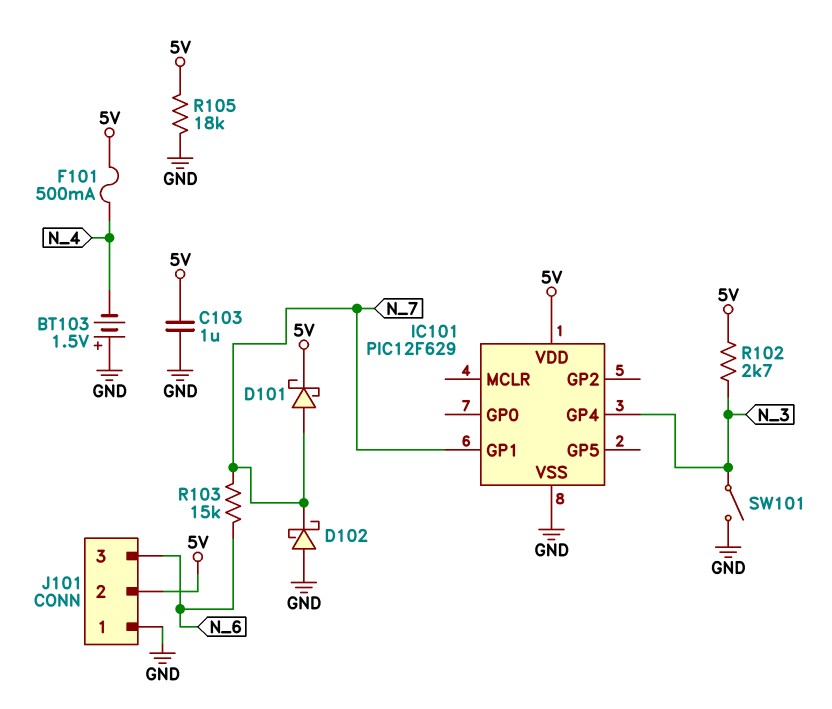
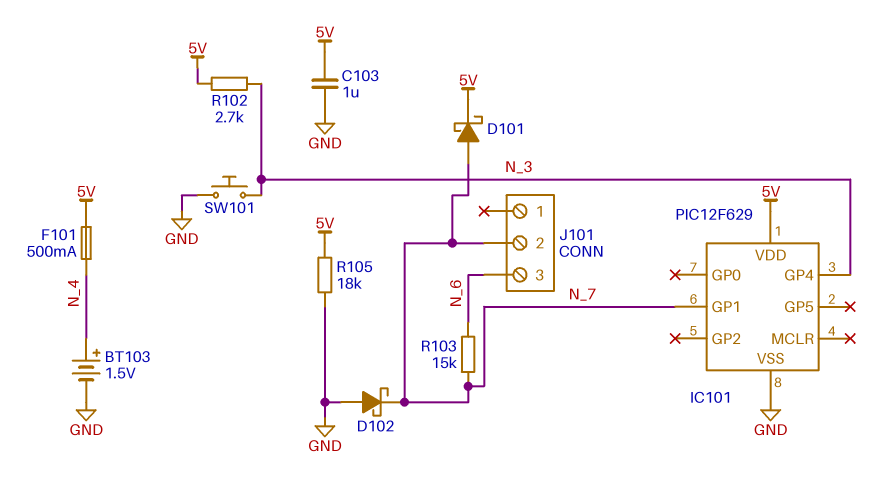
BT103: 1.5V (plus GND, minus N_4) -> 1.5V (plus N_4, minus GND)
J101 pin 1: GND -> none
J101 pin 2: 5V -> N_7
SW101: switch (GND, N_3) -> button (GND, N_3)

